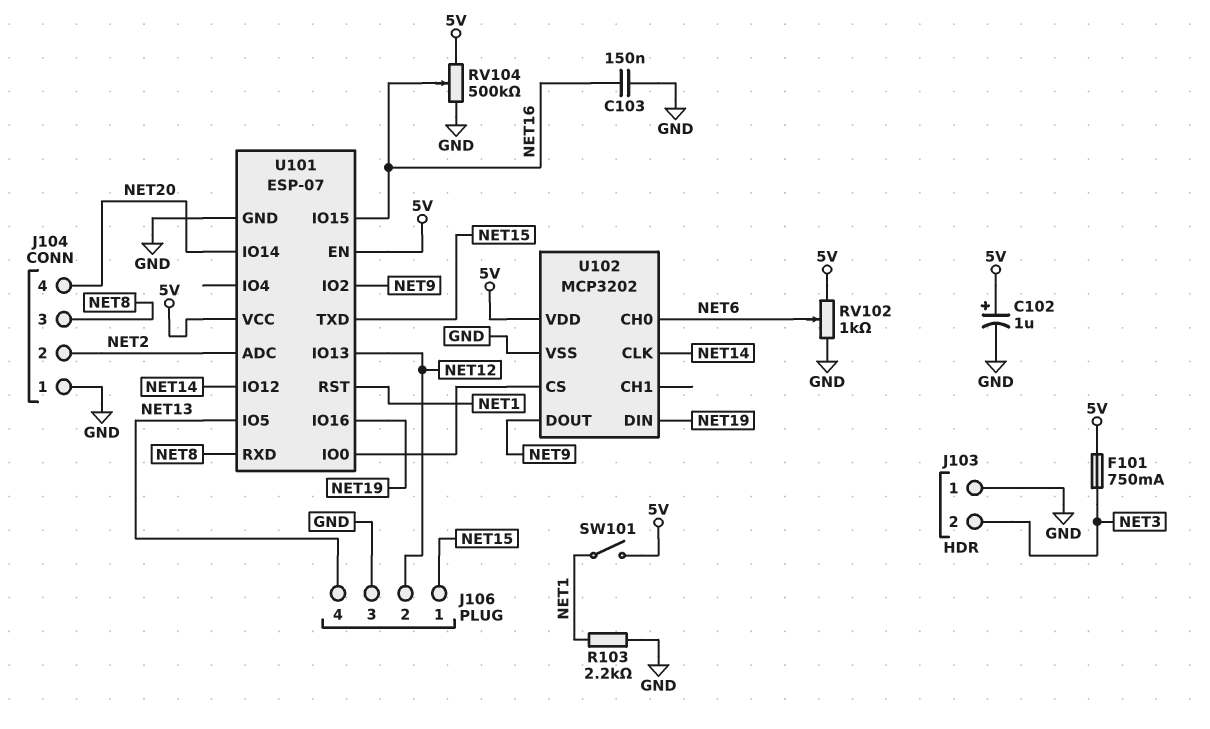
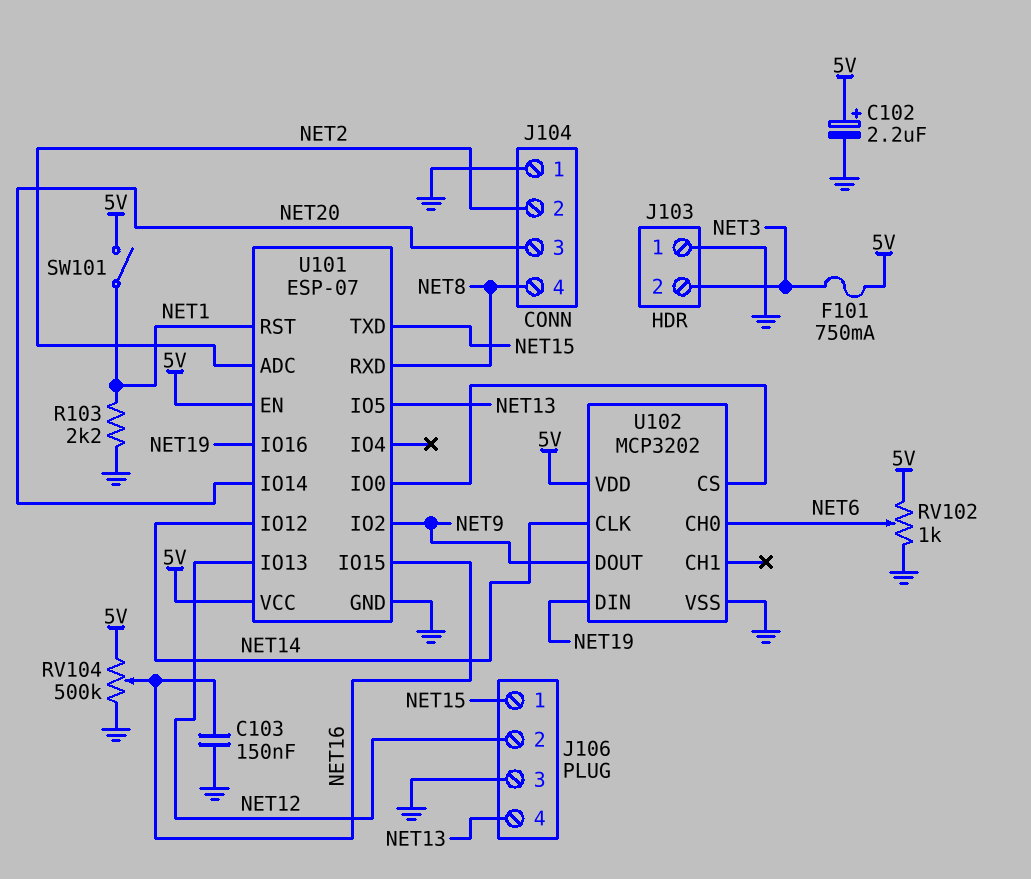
C102: 1uF (plus 5V, minus GND) -> 2.2uF (plus 5V, minus GND)
J104 pin 3: NET8 -> NET20
J104 pin 4: NET20 -> NET8

